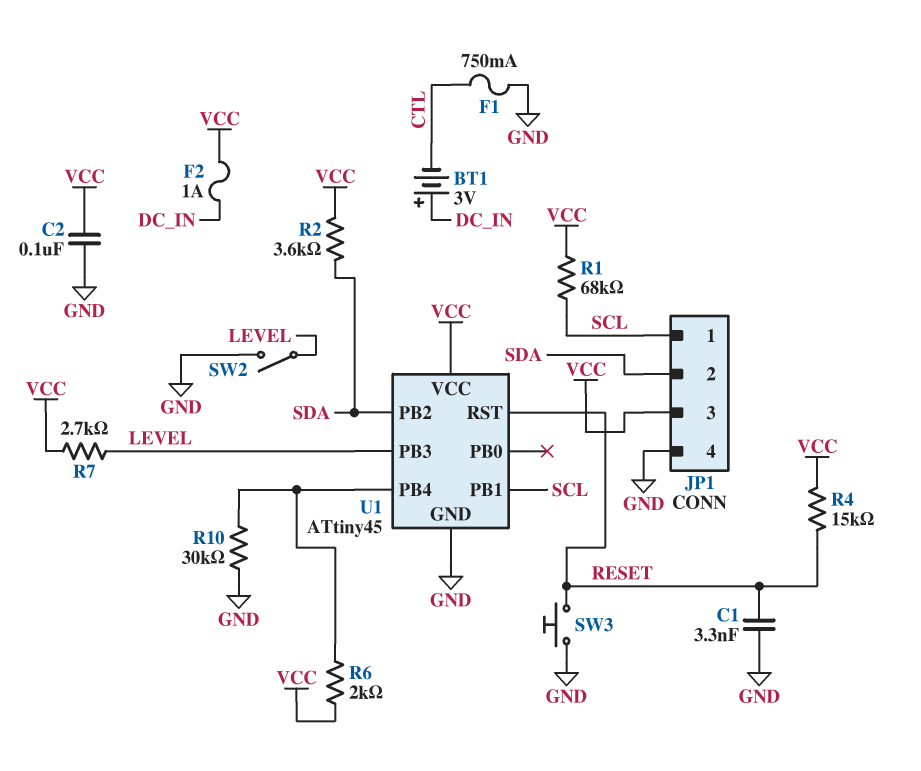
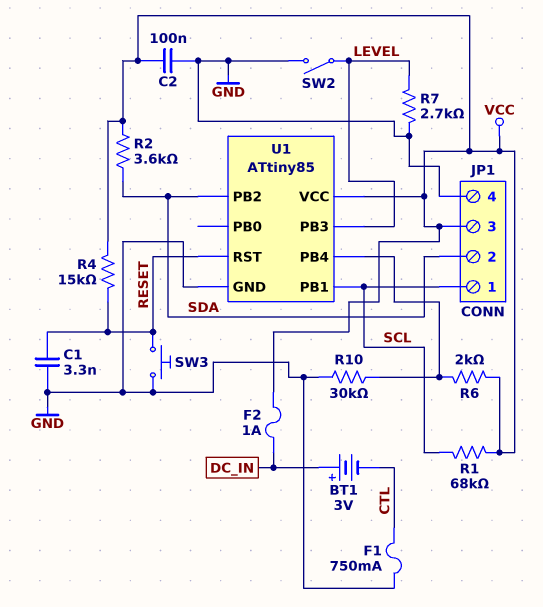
R7: 2.7k (LEVEL, VCC) -> 2.7k (GND, LEVEL)
U1: ATtiny45 -> ATtiny85

